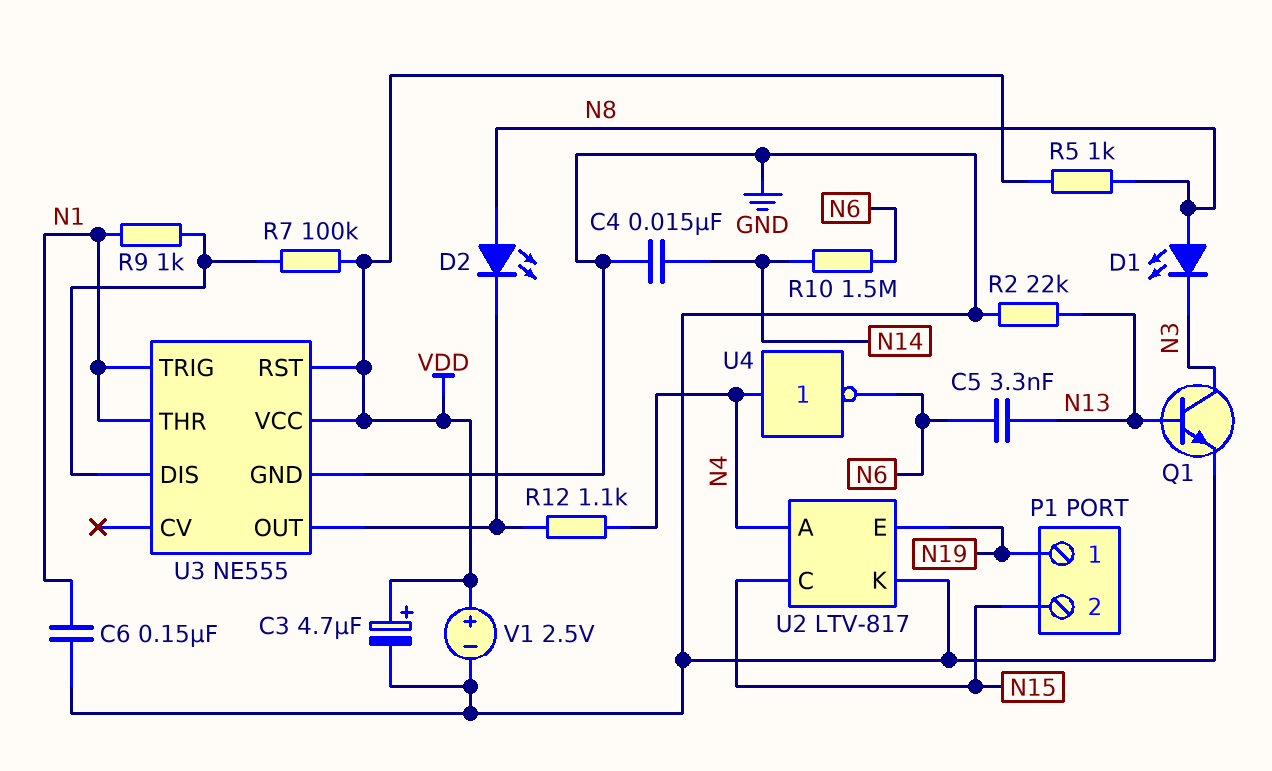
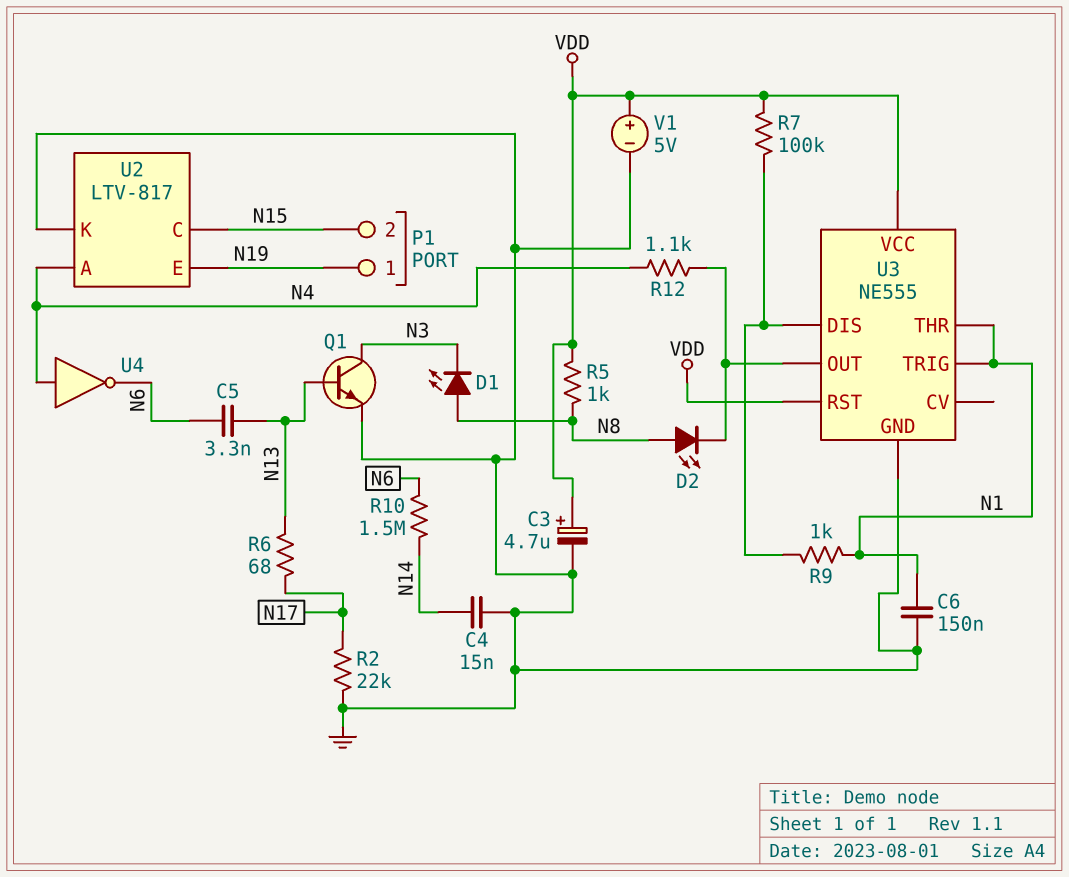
R2: 22k (GND, N13) -> 22k (GND, N17)
R6: none -> 68 (N13, N17)
V1: 2.5V (plus VDD, minus GND) -> 5V (plus VDD, minus GND)

